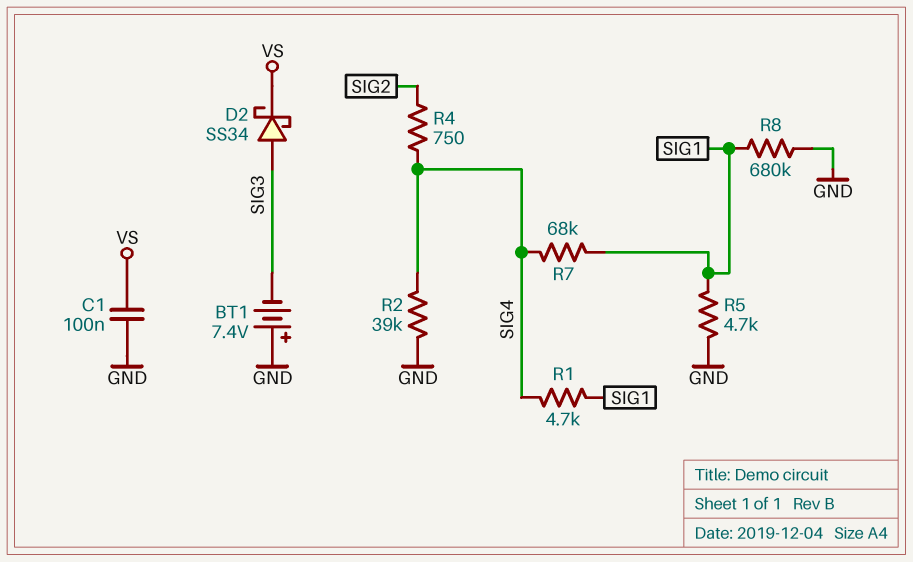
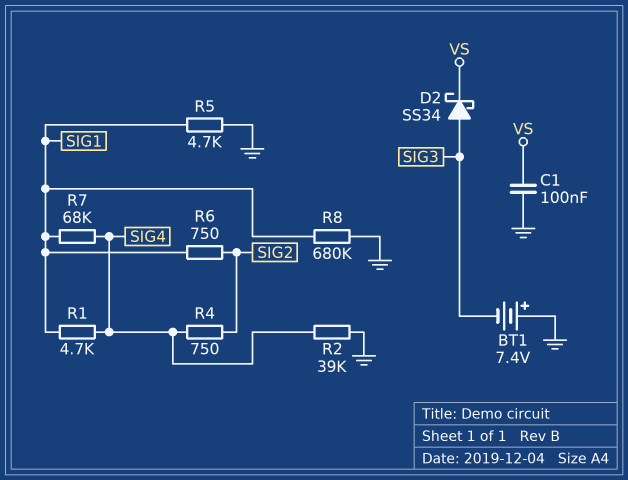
R6: none -> 750 (SIG1, SIG2)

